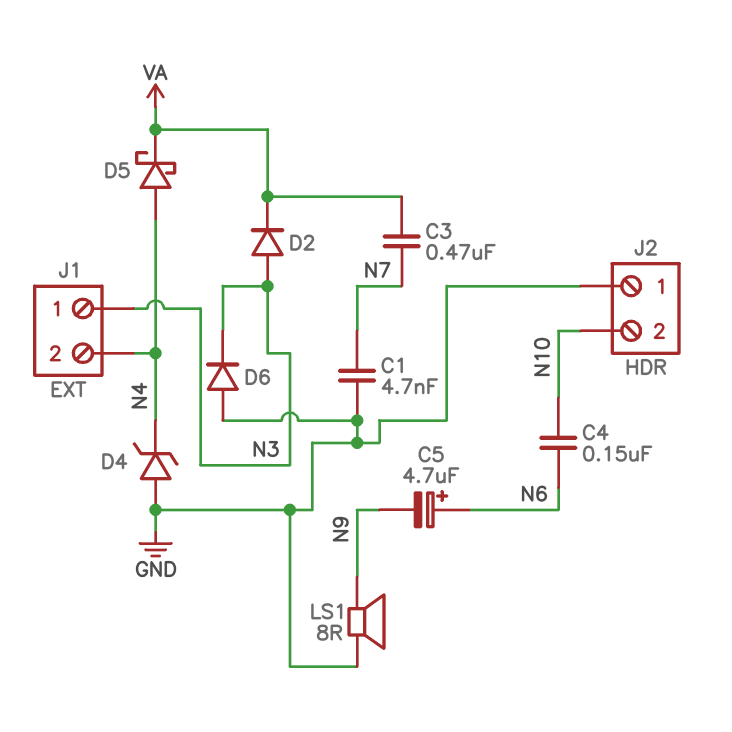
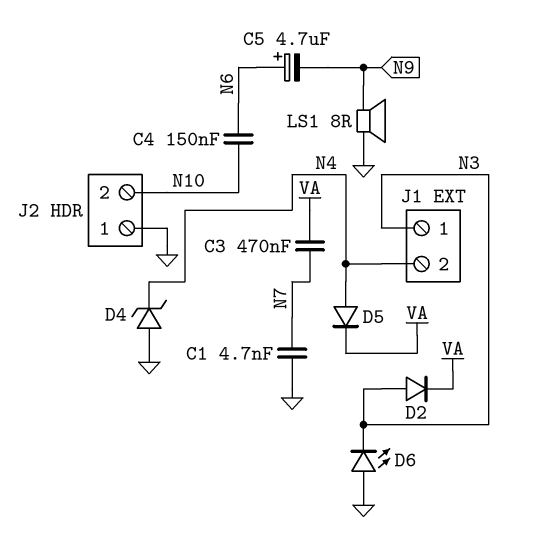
D5: schottky (A N4, K VA) -> diode (A N4, K VA)
D6: diode (A GND, K N3) -> LED (A GND, K N3)

